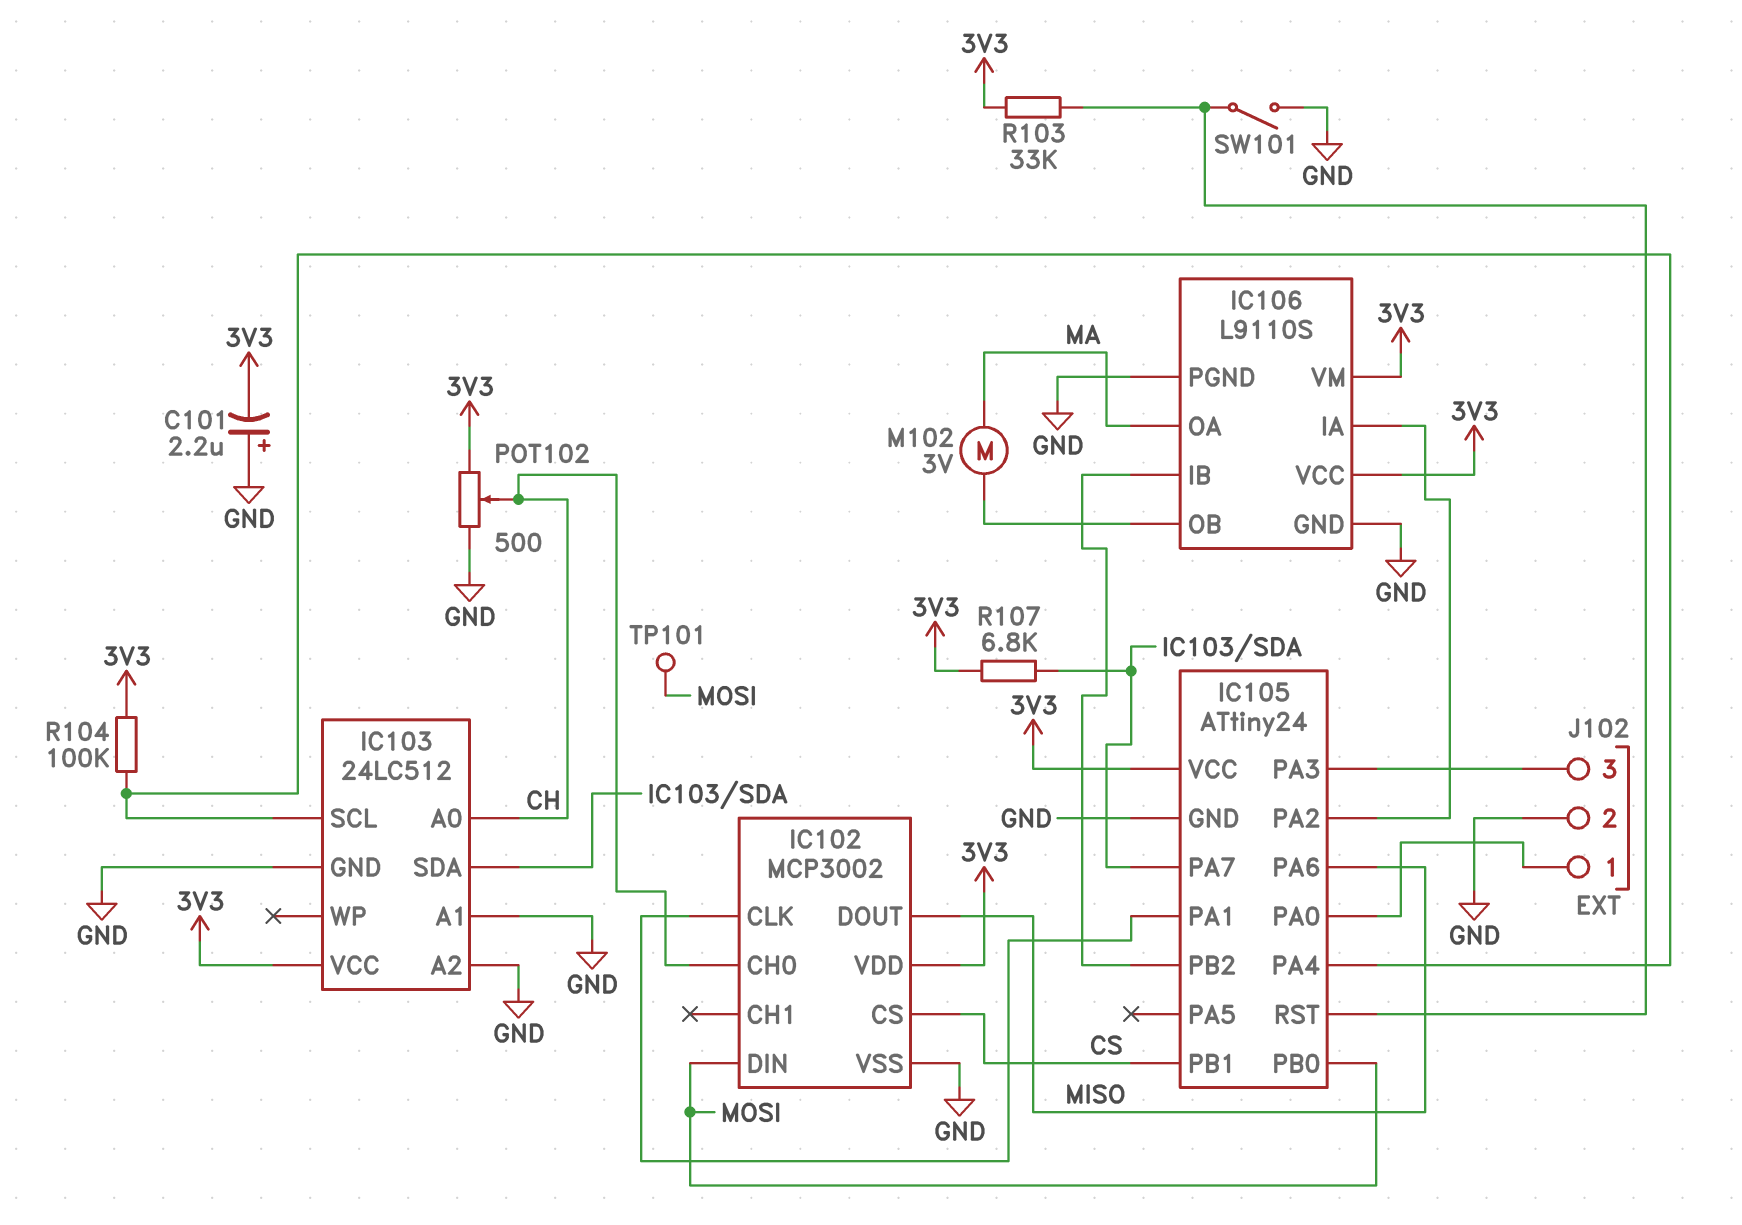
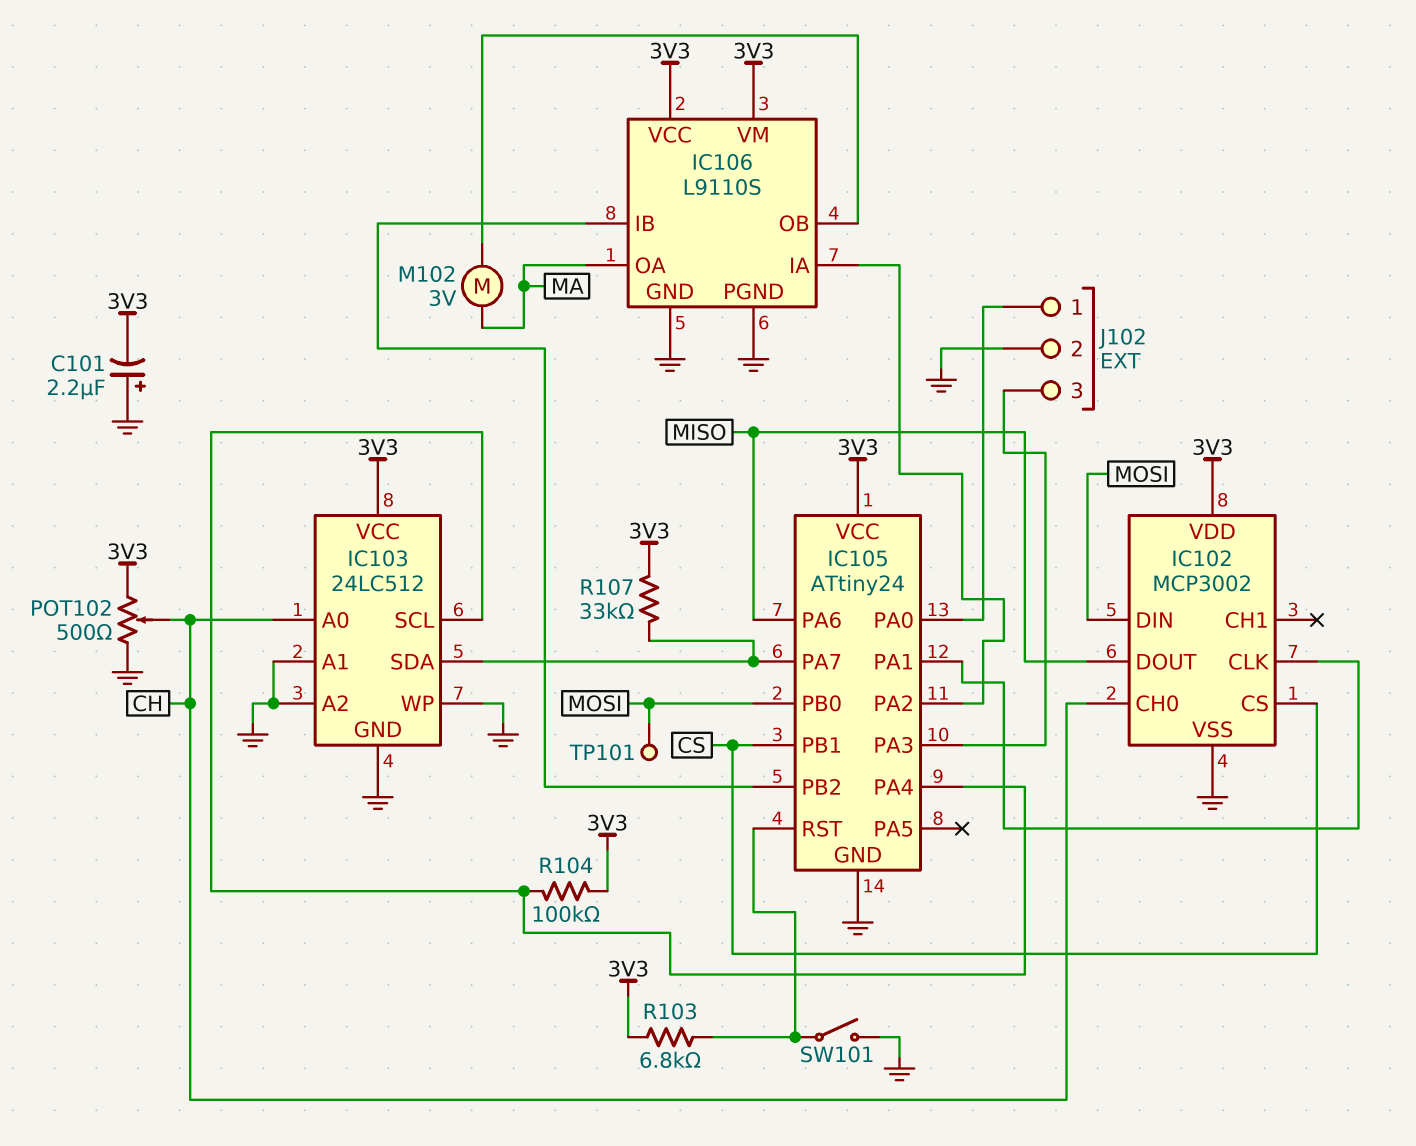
IC103 pin WP: none -> GND
R103: 33k (3V3, IC105/RST) -> 6.8k (3V3, IC105/RST)
R107: 6.8k (3V3, IC103/SDA) -> 33k (3V3, IC103/SDA)

